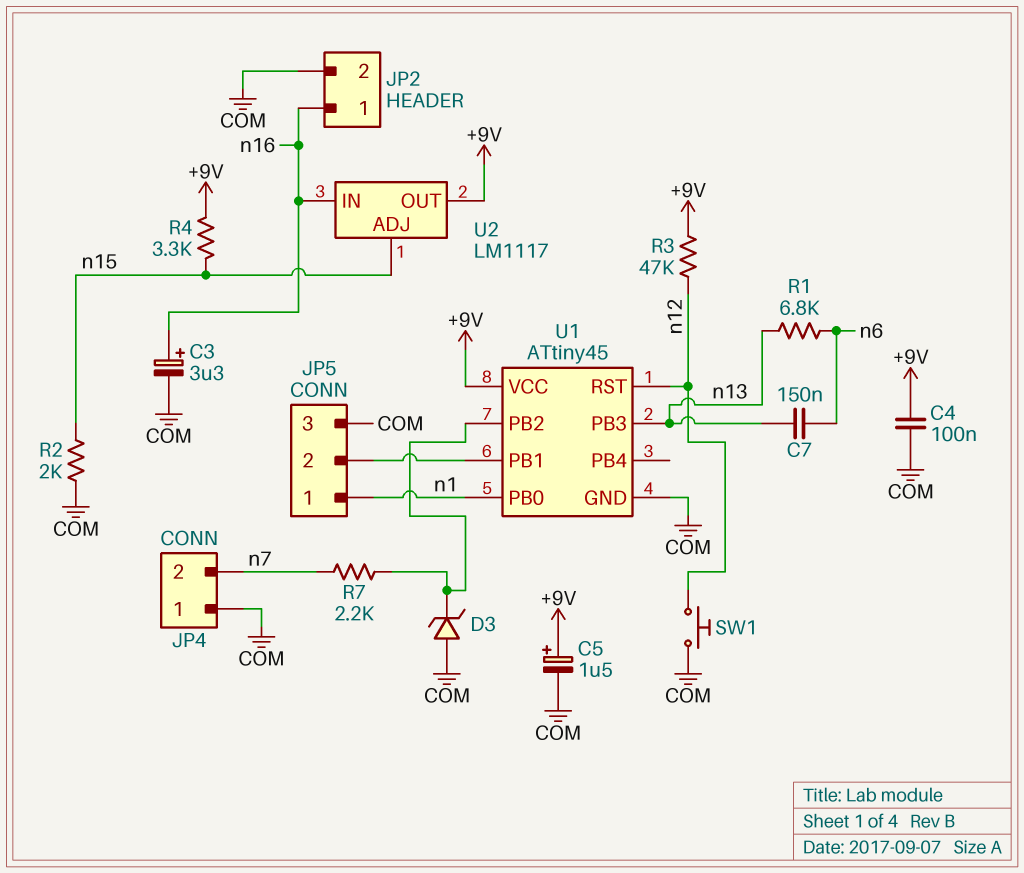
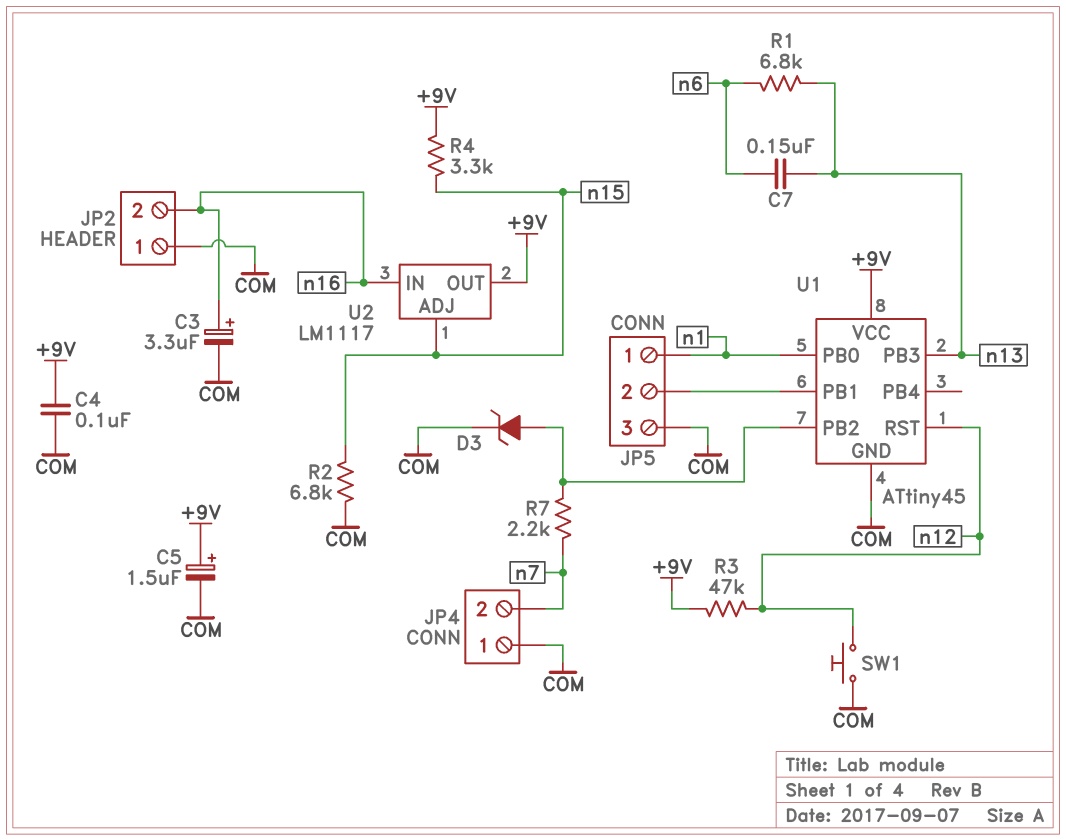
D3: zener (A COM, K U1/PB2) -> zener (A U1/PB2, K COM)
JP2 pin 1: n16 -> COM
JP2 pin 2: COM -> n16
R2: 2k (COM, n15) -> 6.8k (COM, n15)

